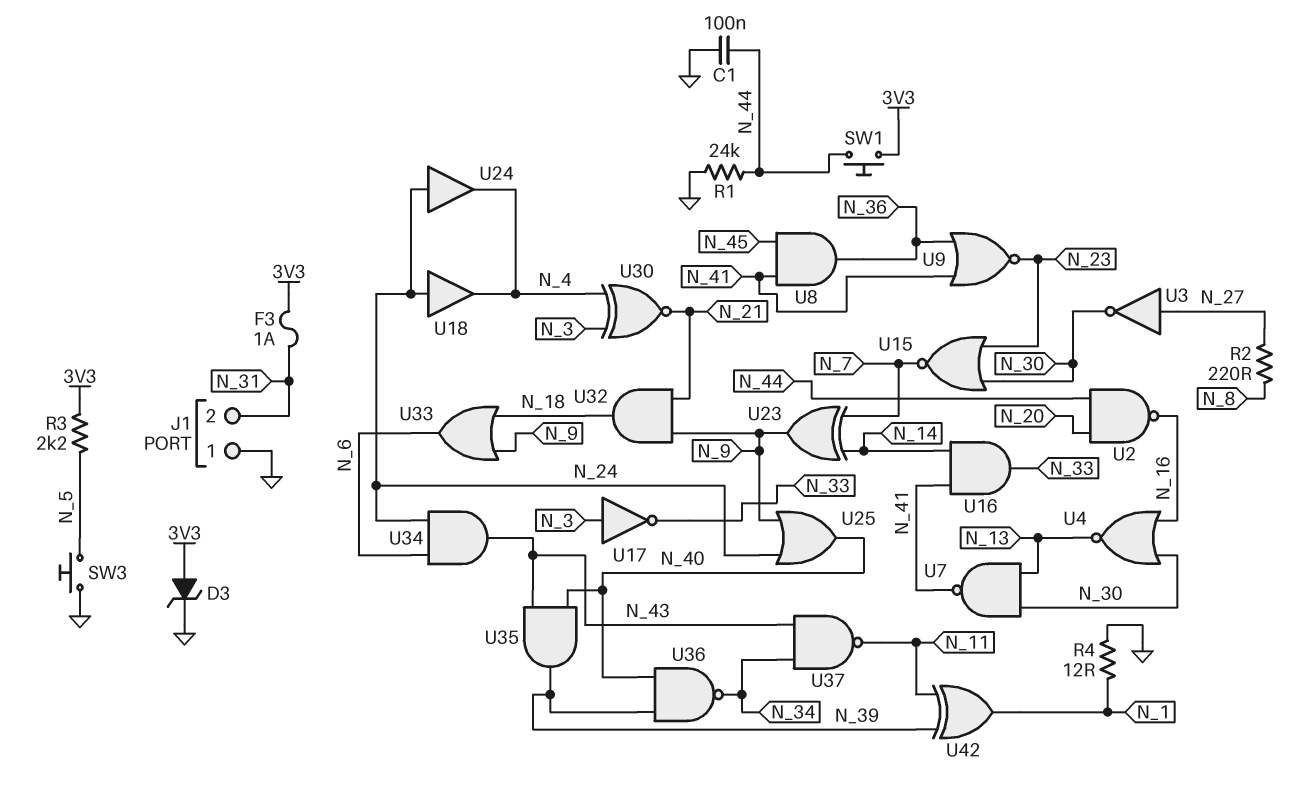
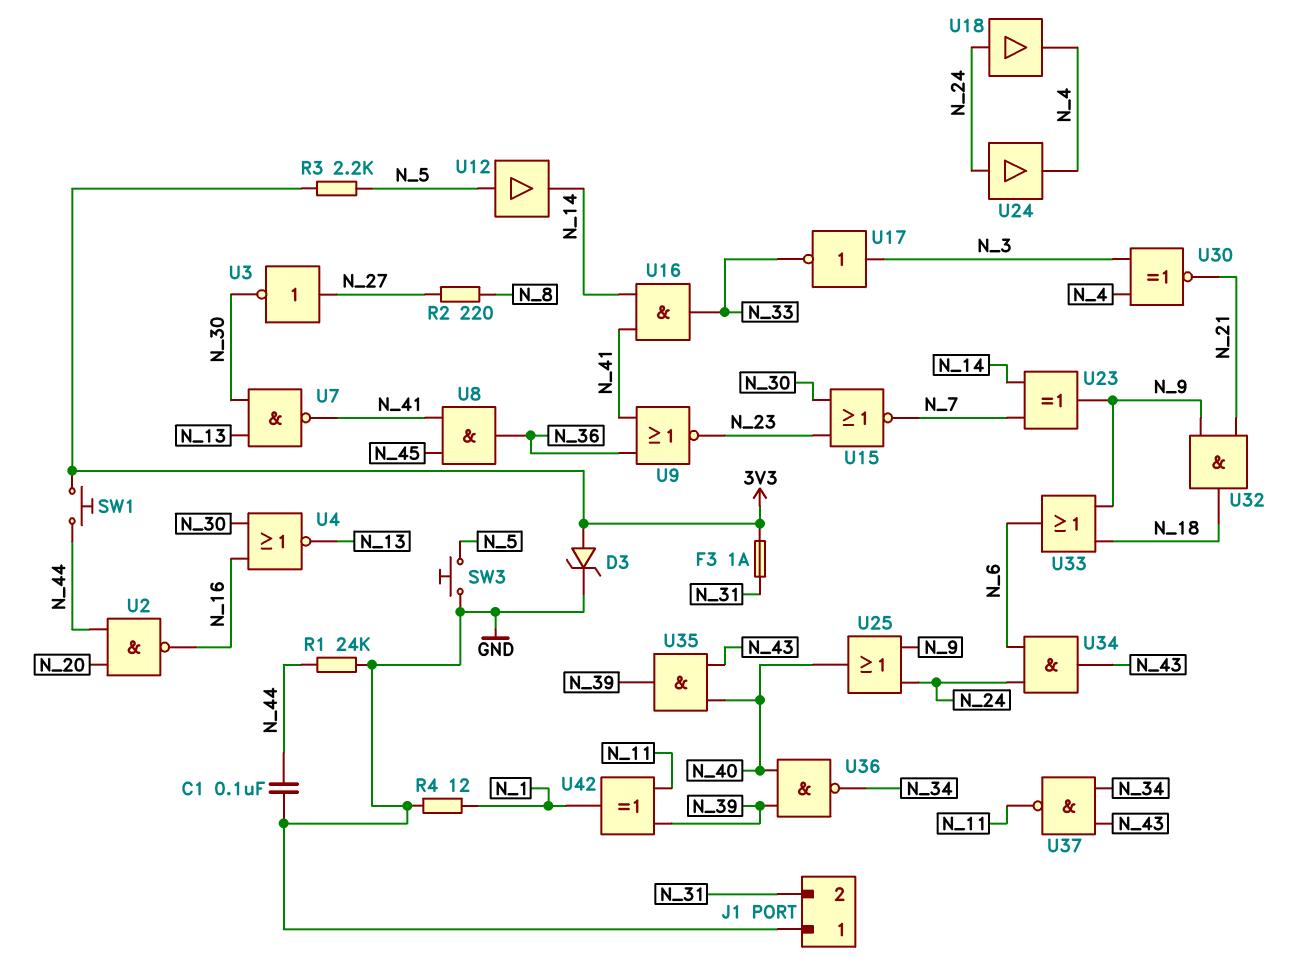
U12: none -> buffer (in N_5, out N_14)

